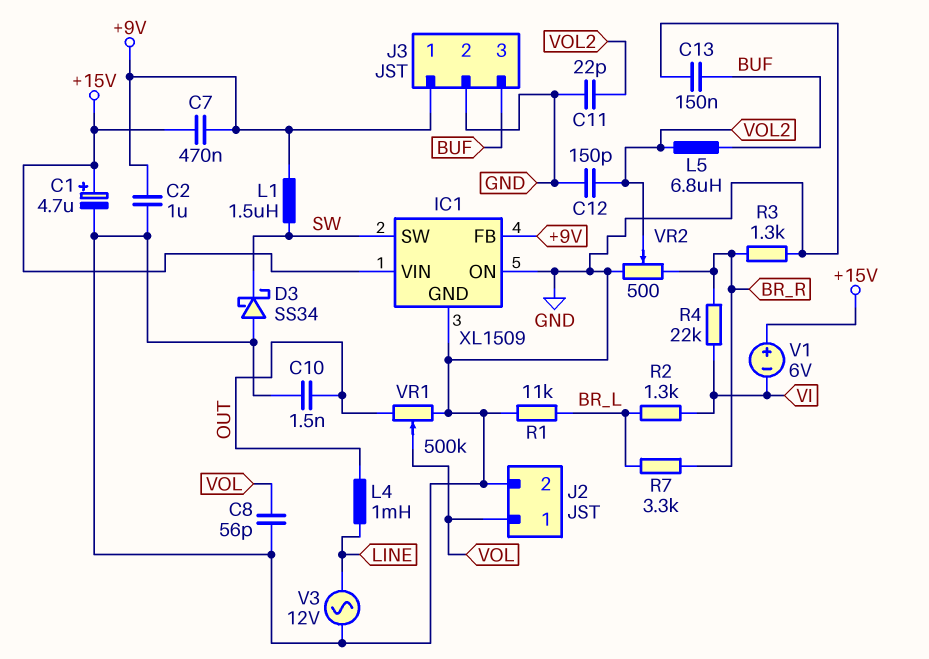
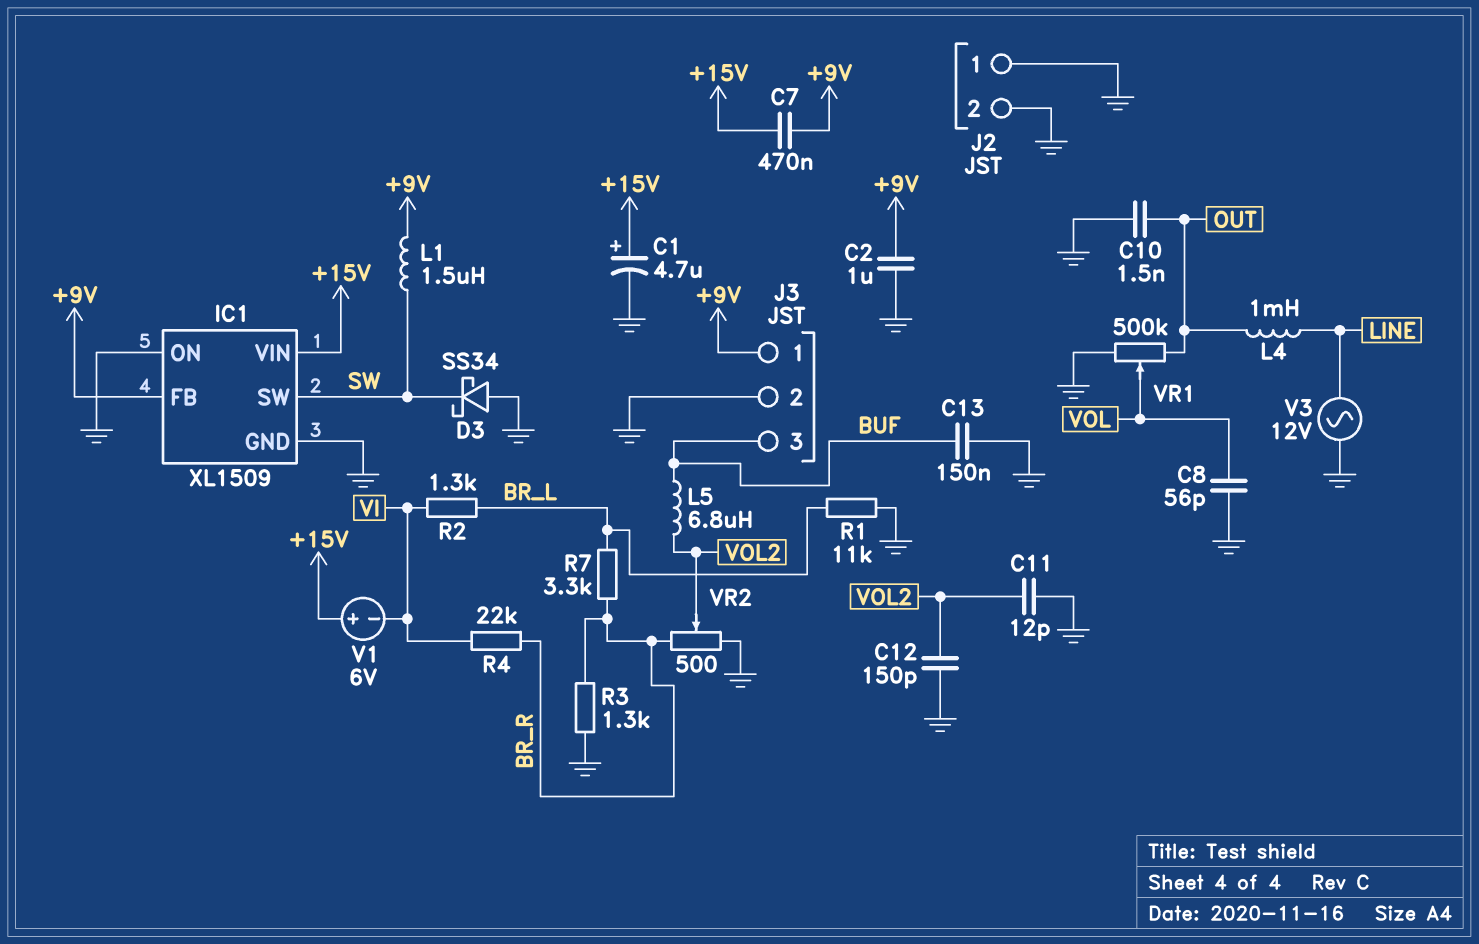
C11: 22pF (GND, VOL2) -> 12pF (GND, VOL2)
J2 pin 1: VOL -> GND

